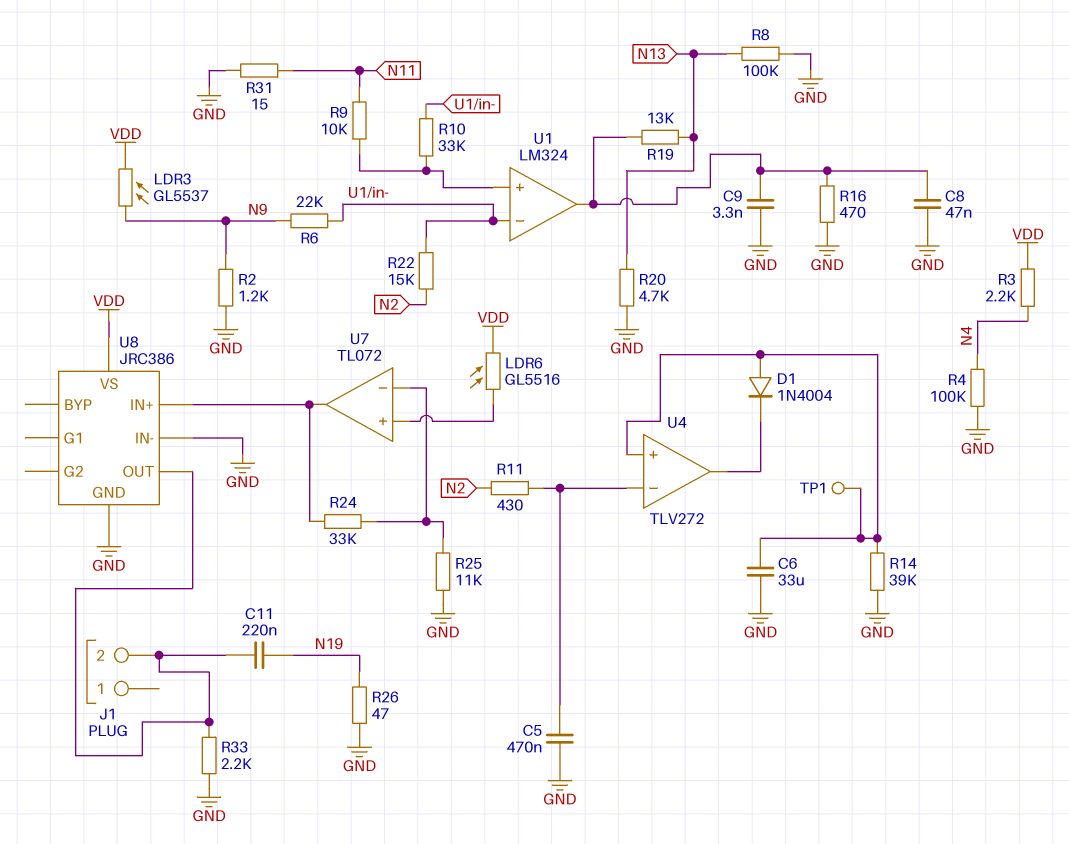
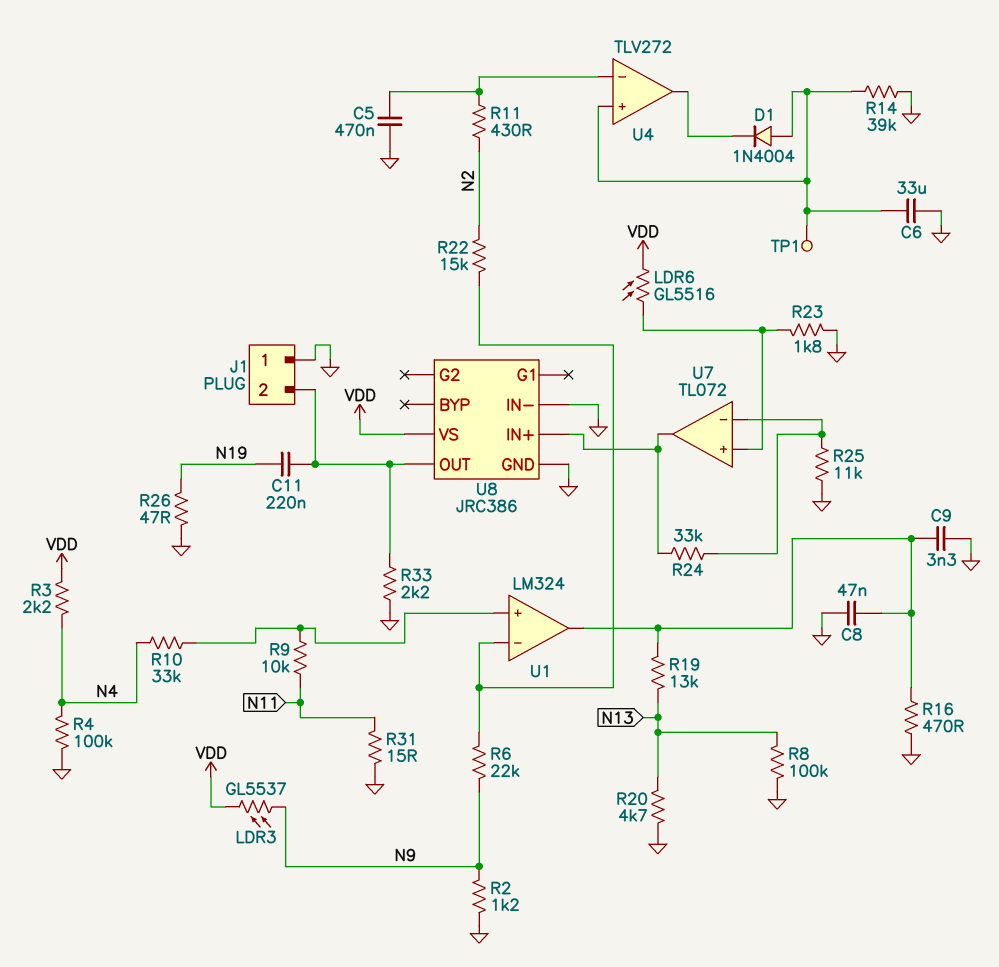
J1 pin 1: none -> GND
R10: 33k (U1/in+, U1/in-) -> 33k (N4, U1/in+)
R23: none -> 1.8k (GND, U7/in+)

